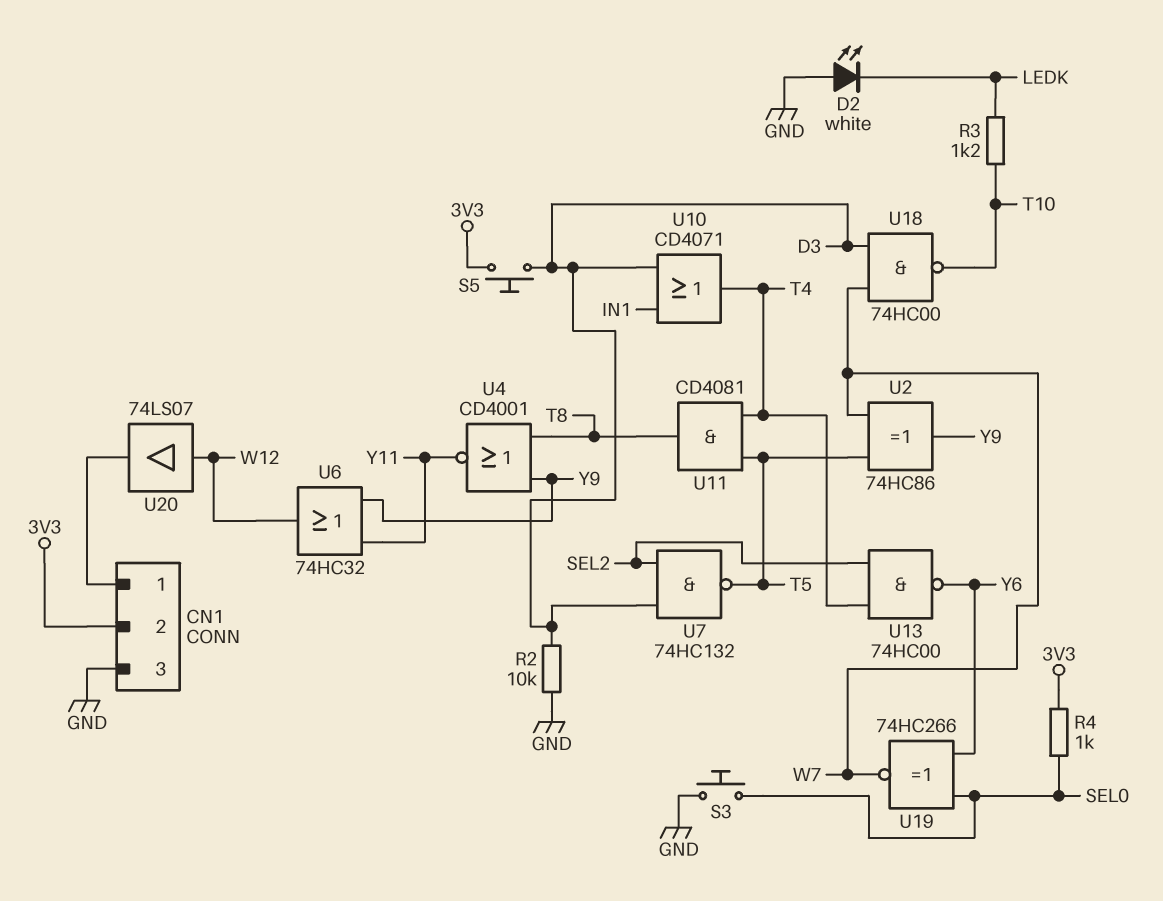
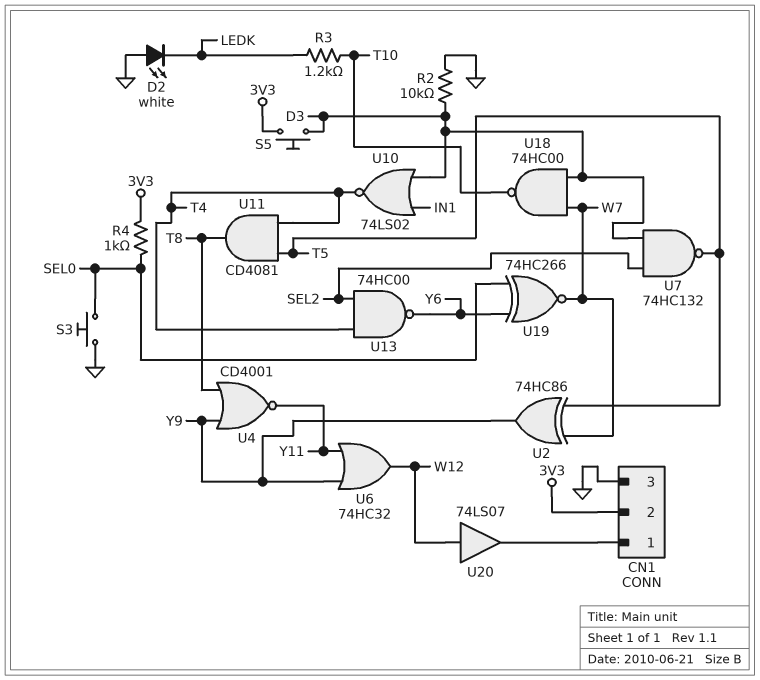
U10: OR CD4071 (in D3, in IN1, out T4) -> NOR 74LS02 (in D3, in IN1, out T4)

